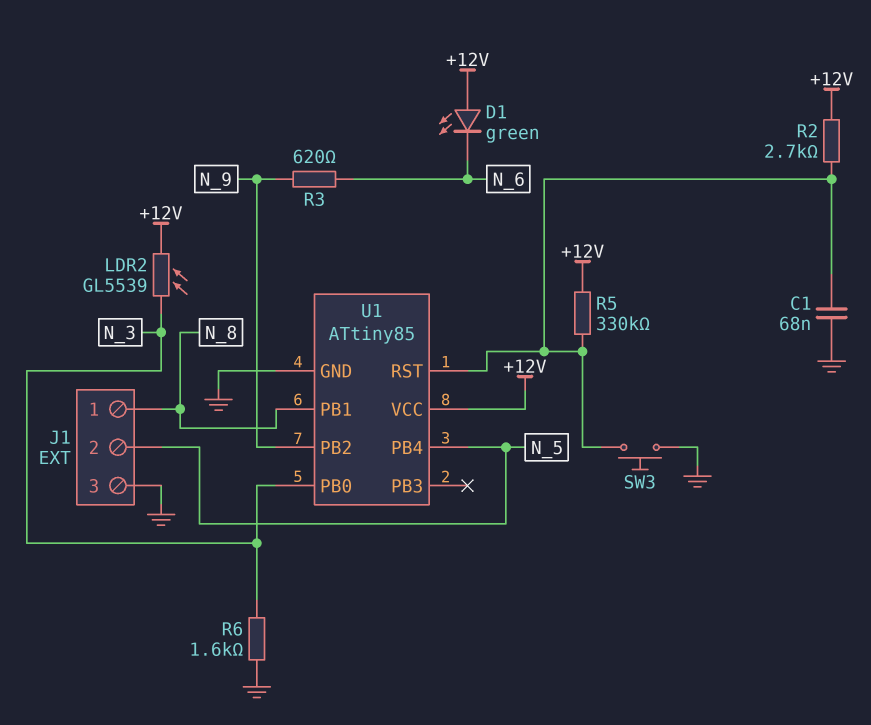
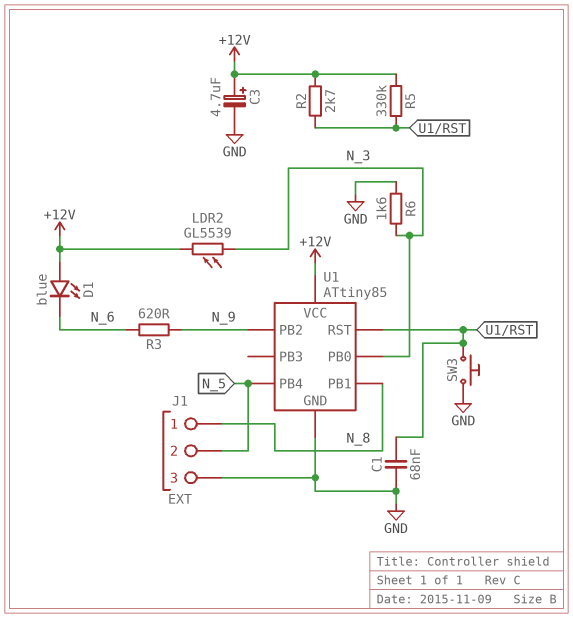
C3: none -> 4.7uF (plus +12V, minus GND)
D1: LED green (A +12V, K N_6) -> LED blue (A +12V, K N_6)

